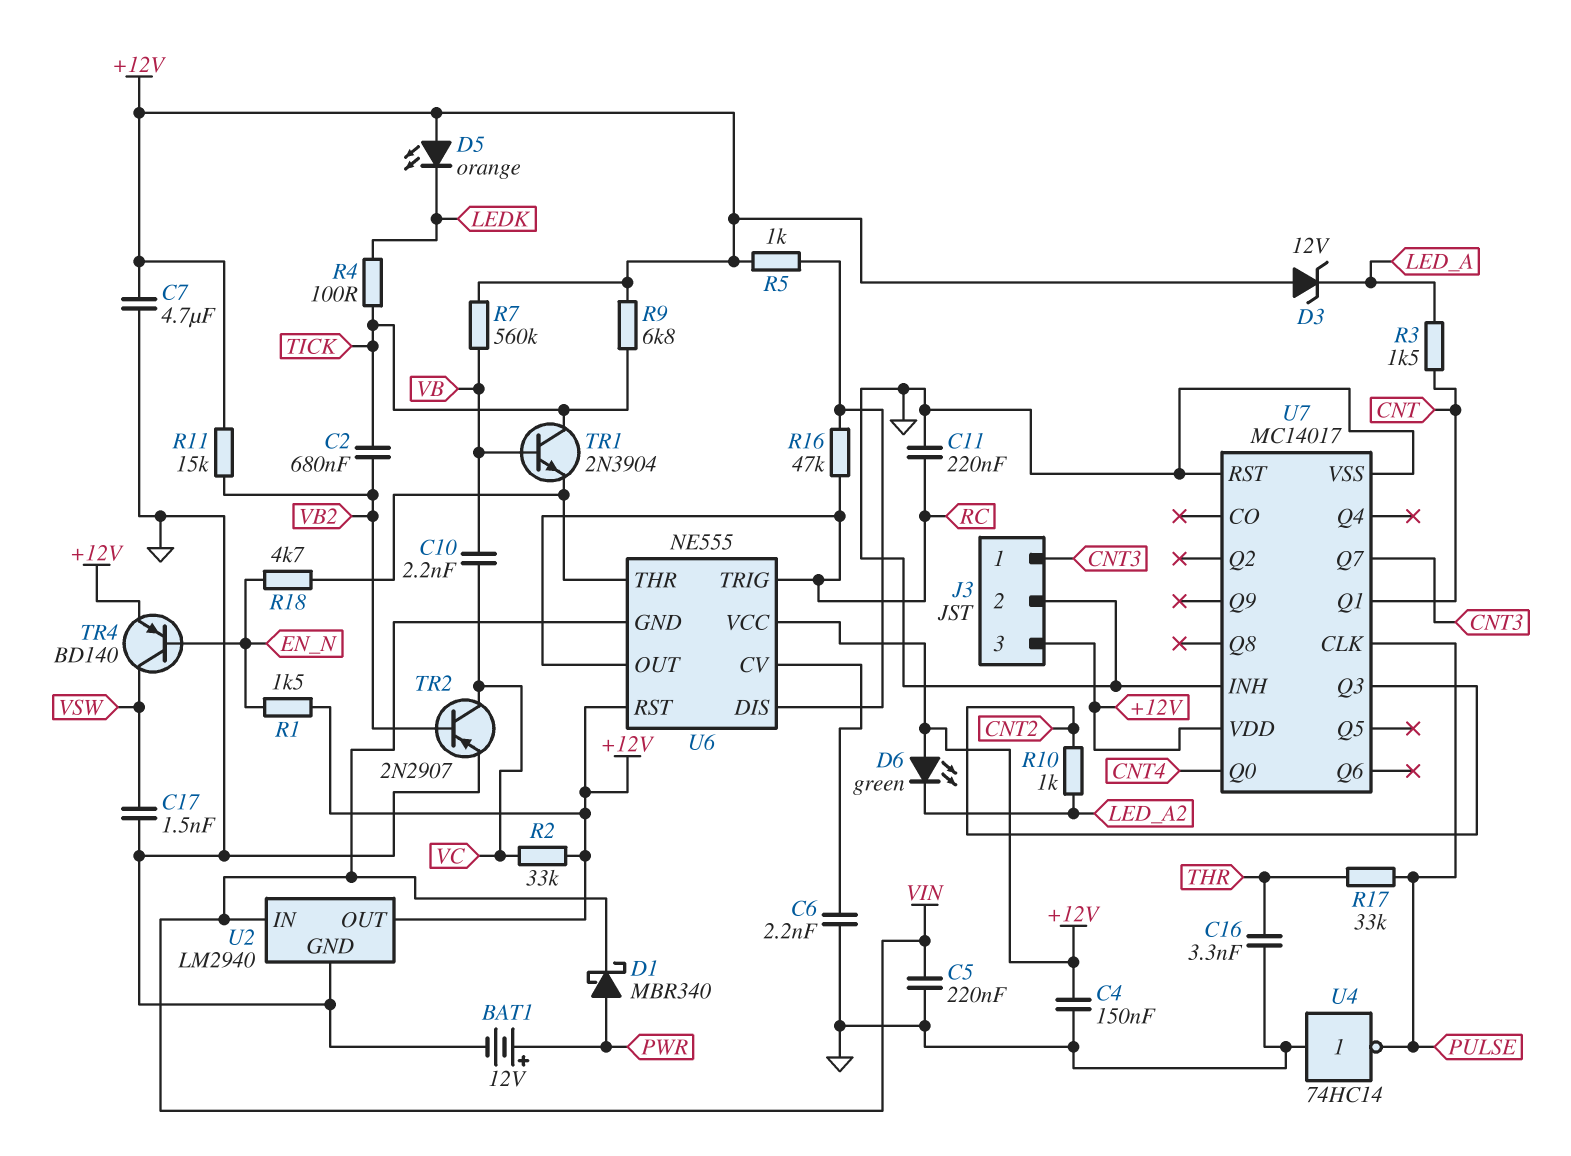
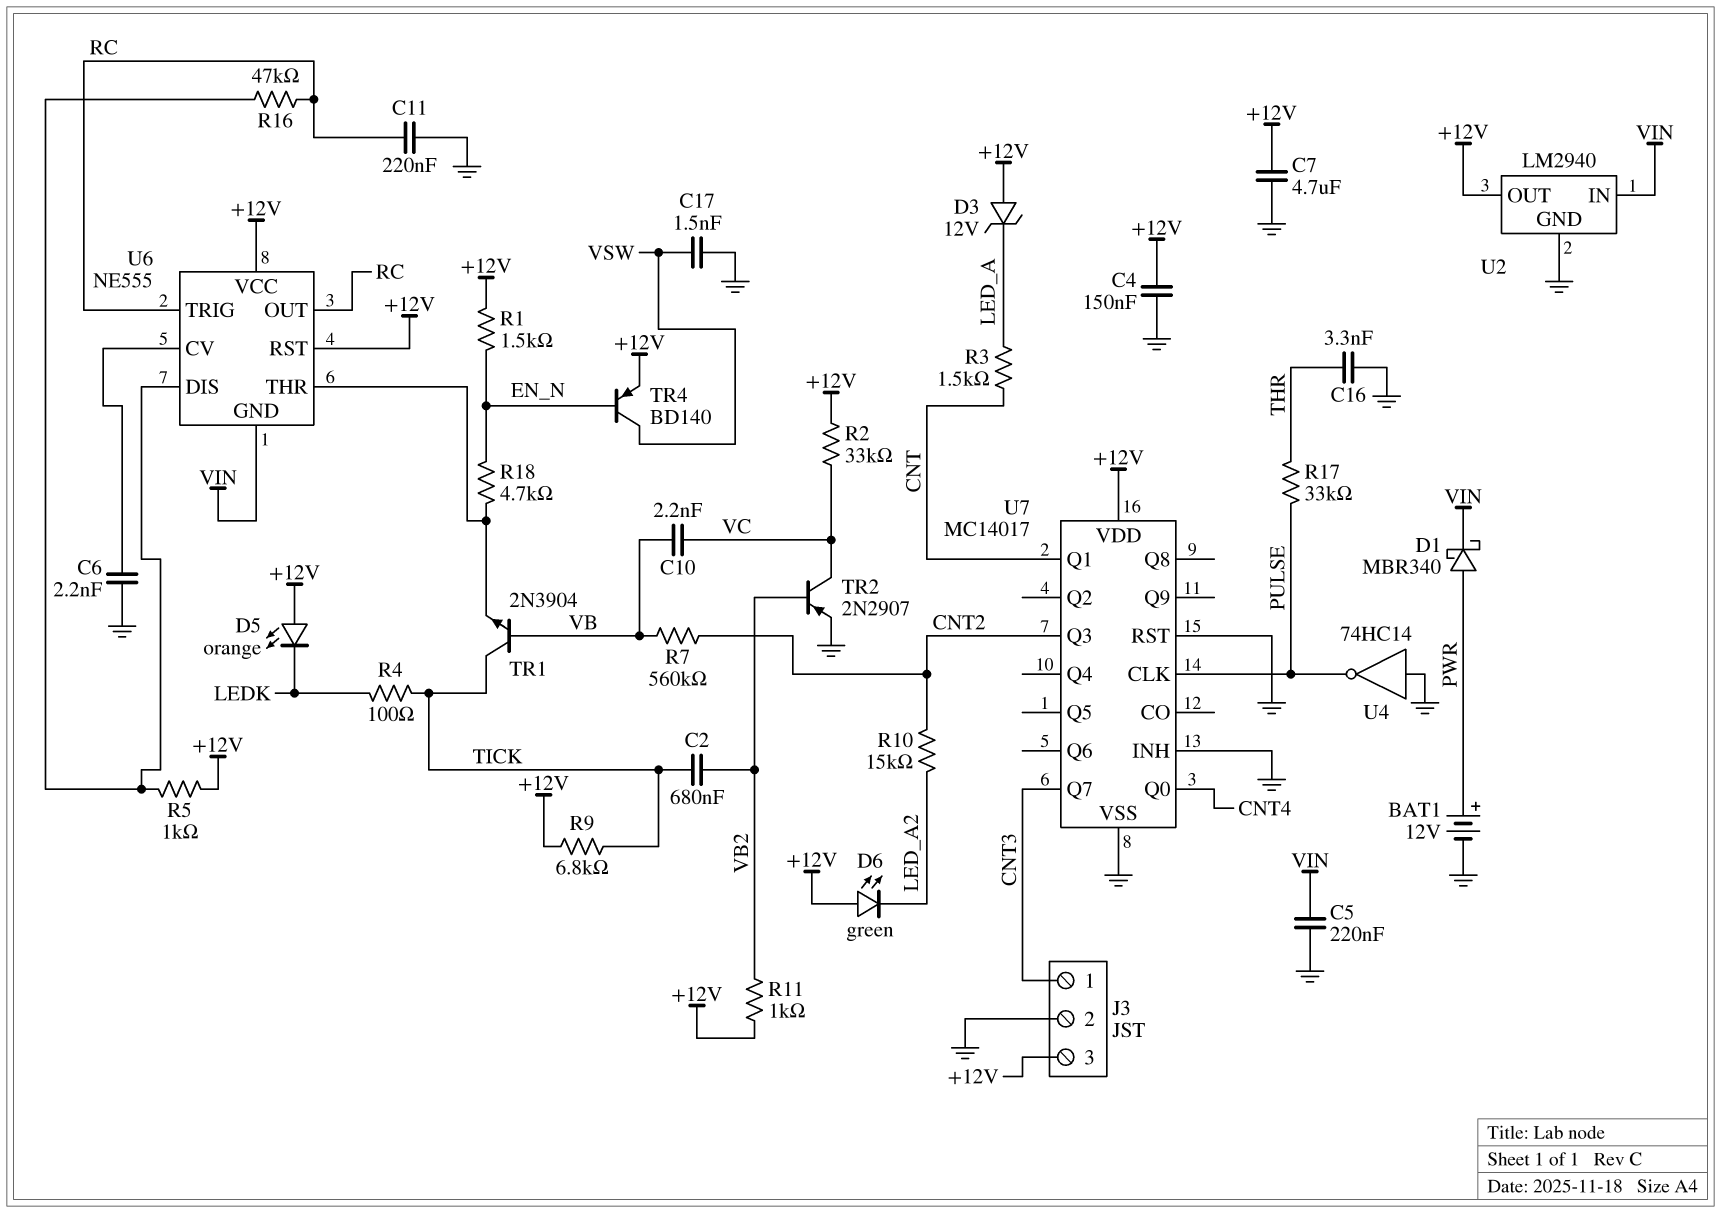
R7: 560k (+12V, VB) -> 560k (CNT2, VB)
R10: 1k (CNT2, LED_A2) -> 15k (CNT2, LED_A2)
R11: 15k (+12V, VB2) -> 1k (+12V, VB2)

